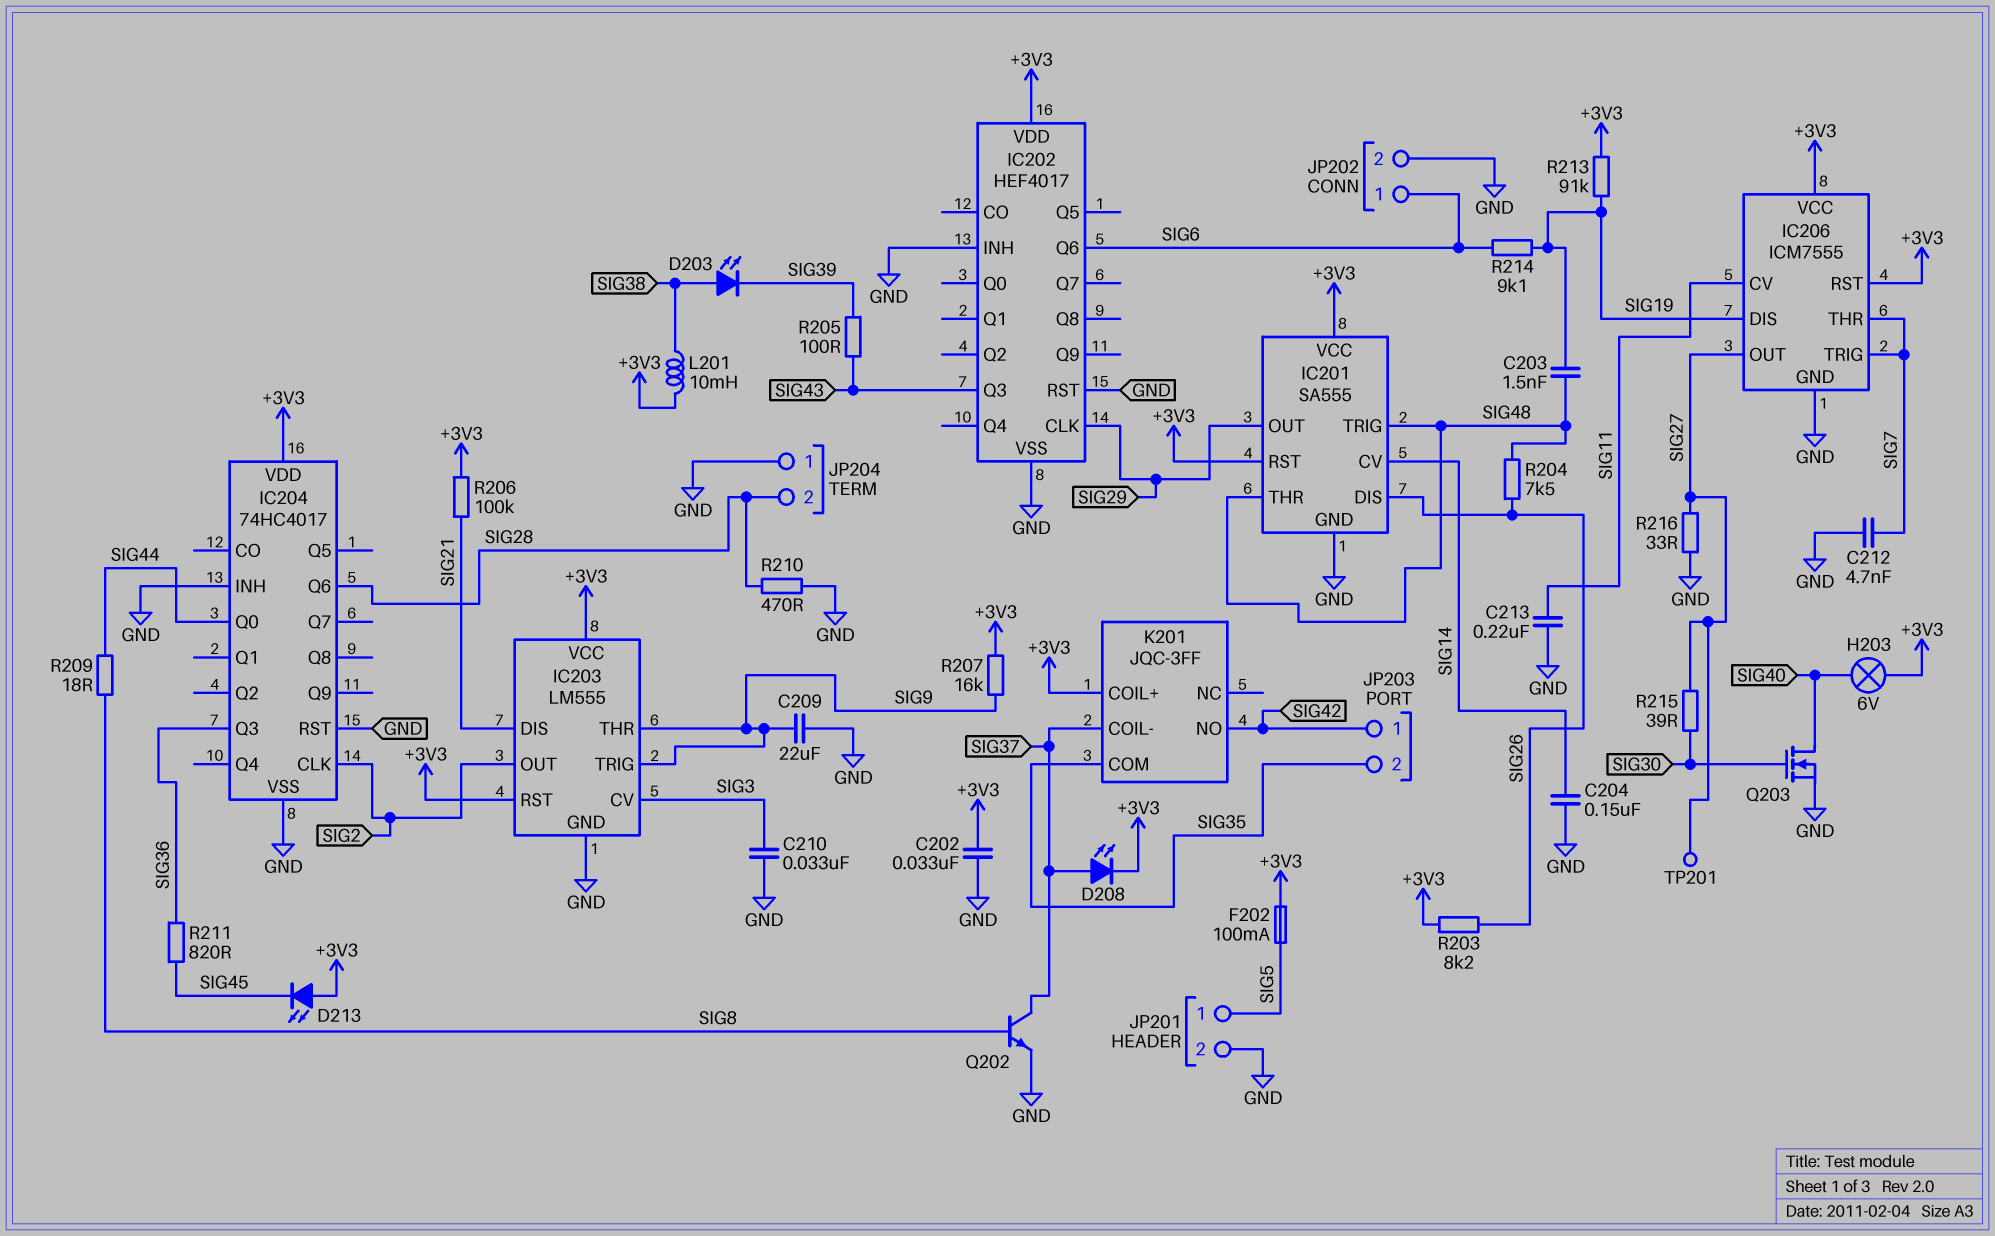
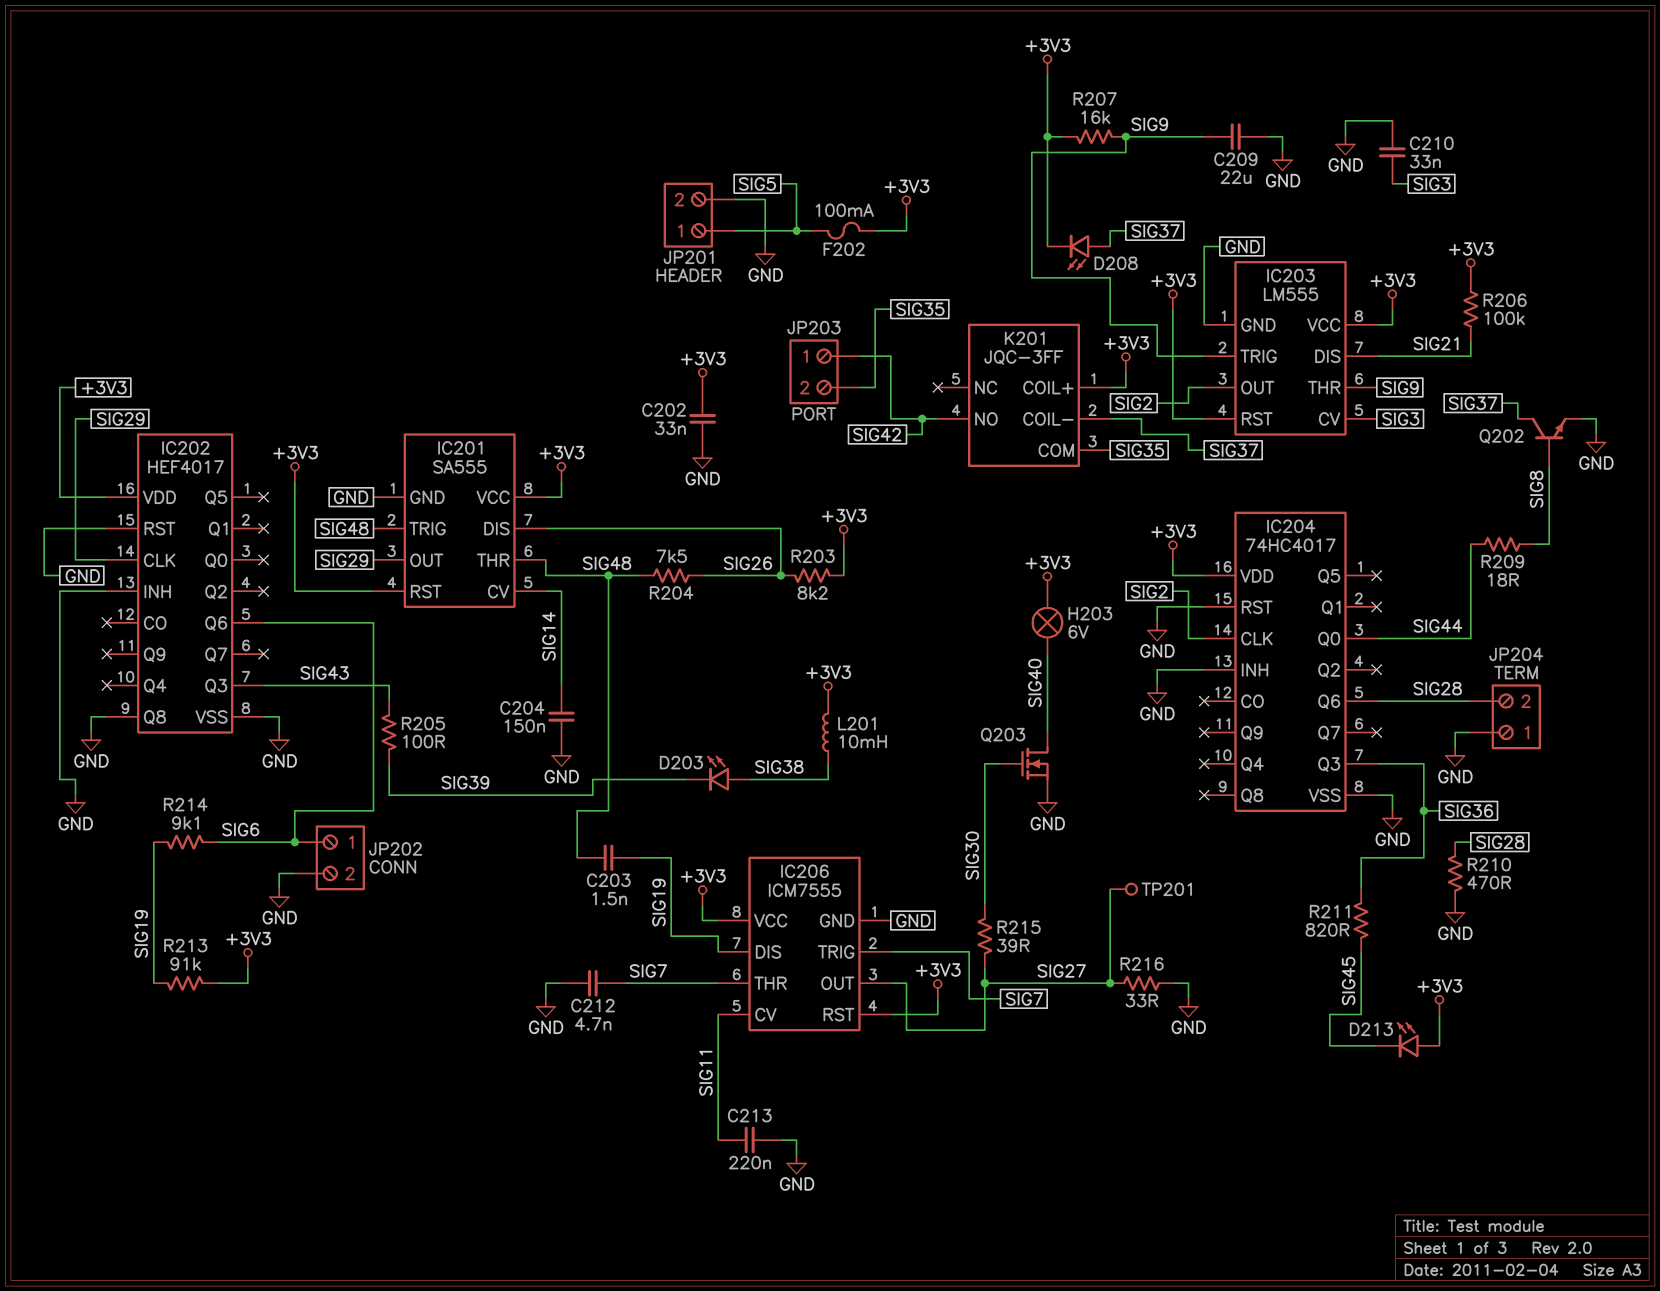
IC202 pin Q8: none -> GND

